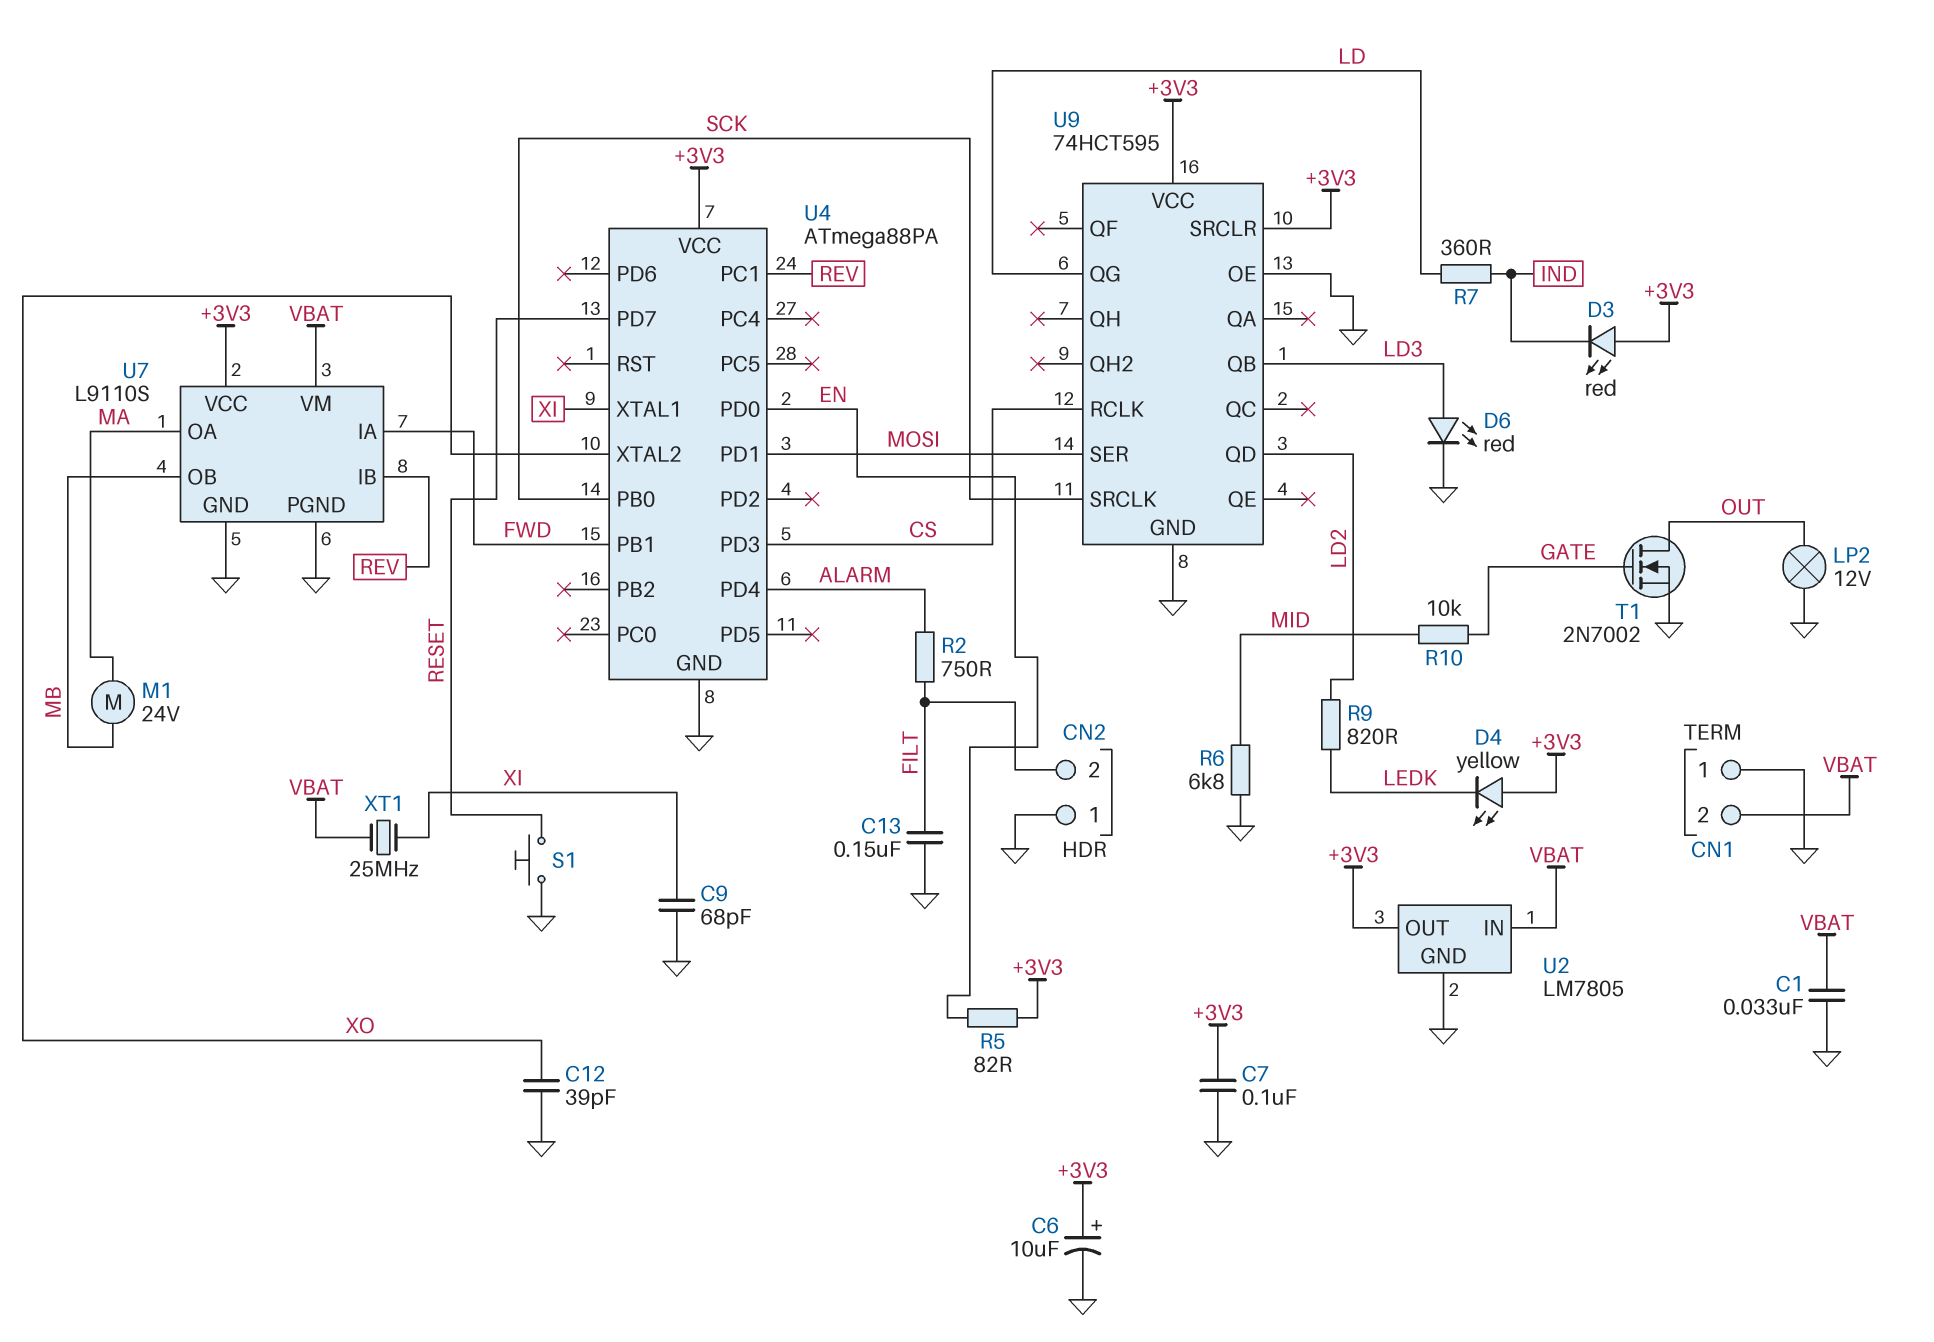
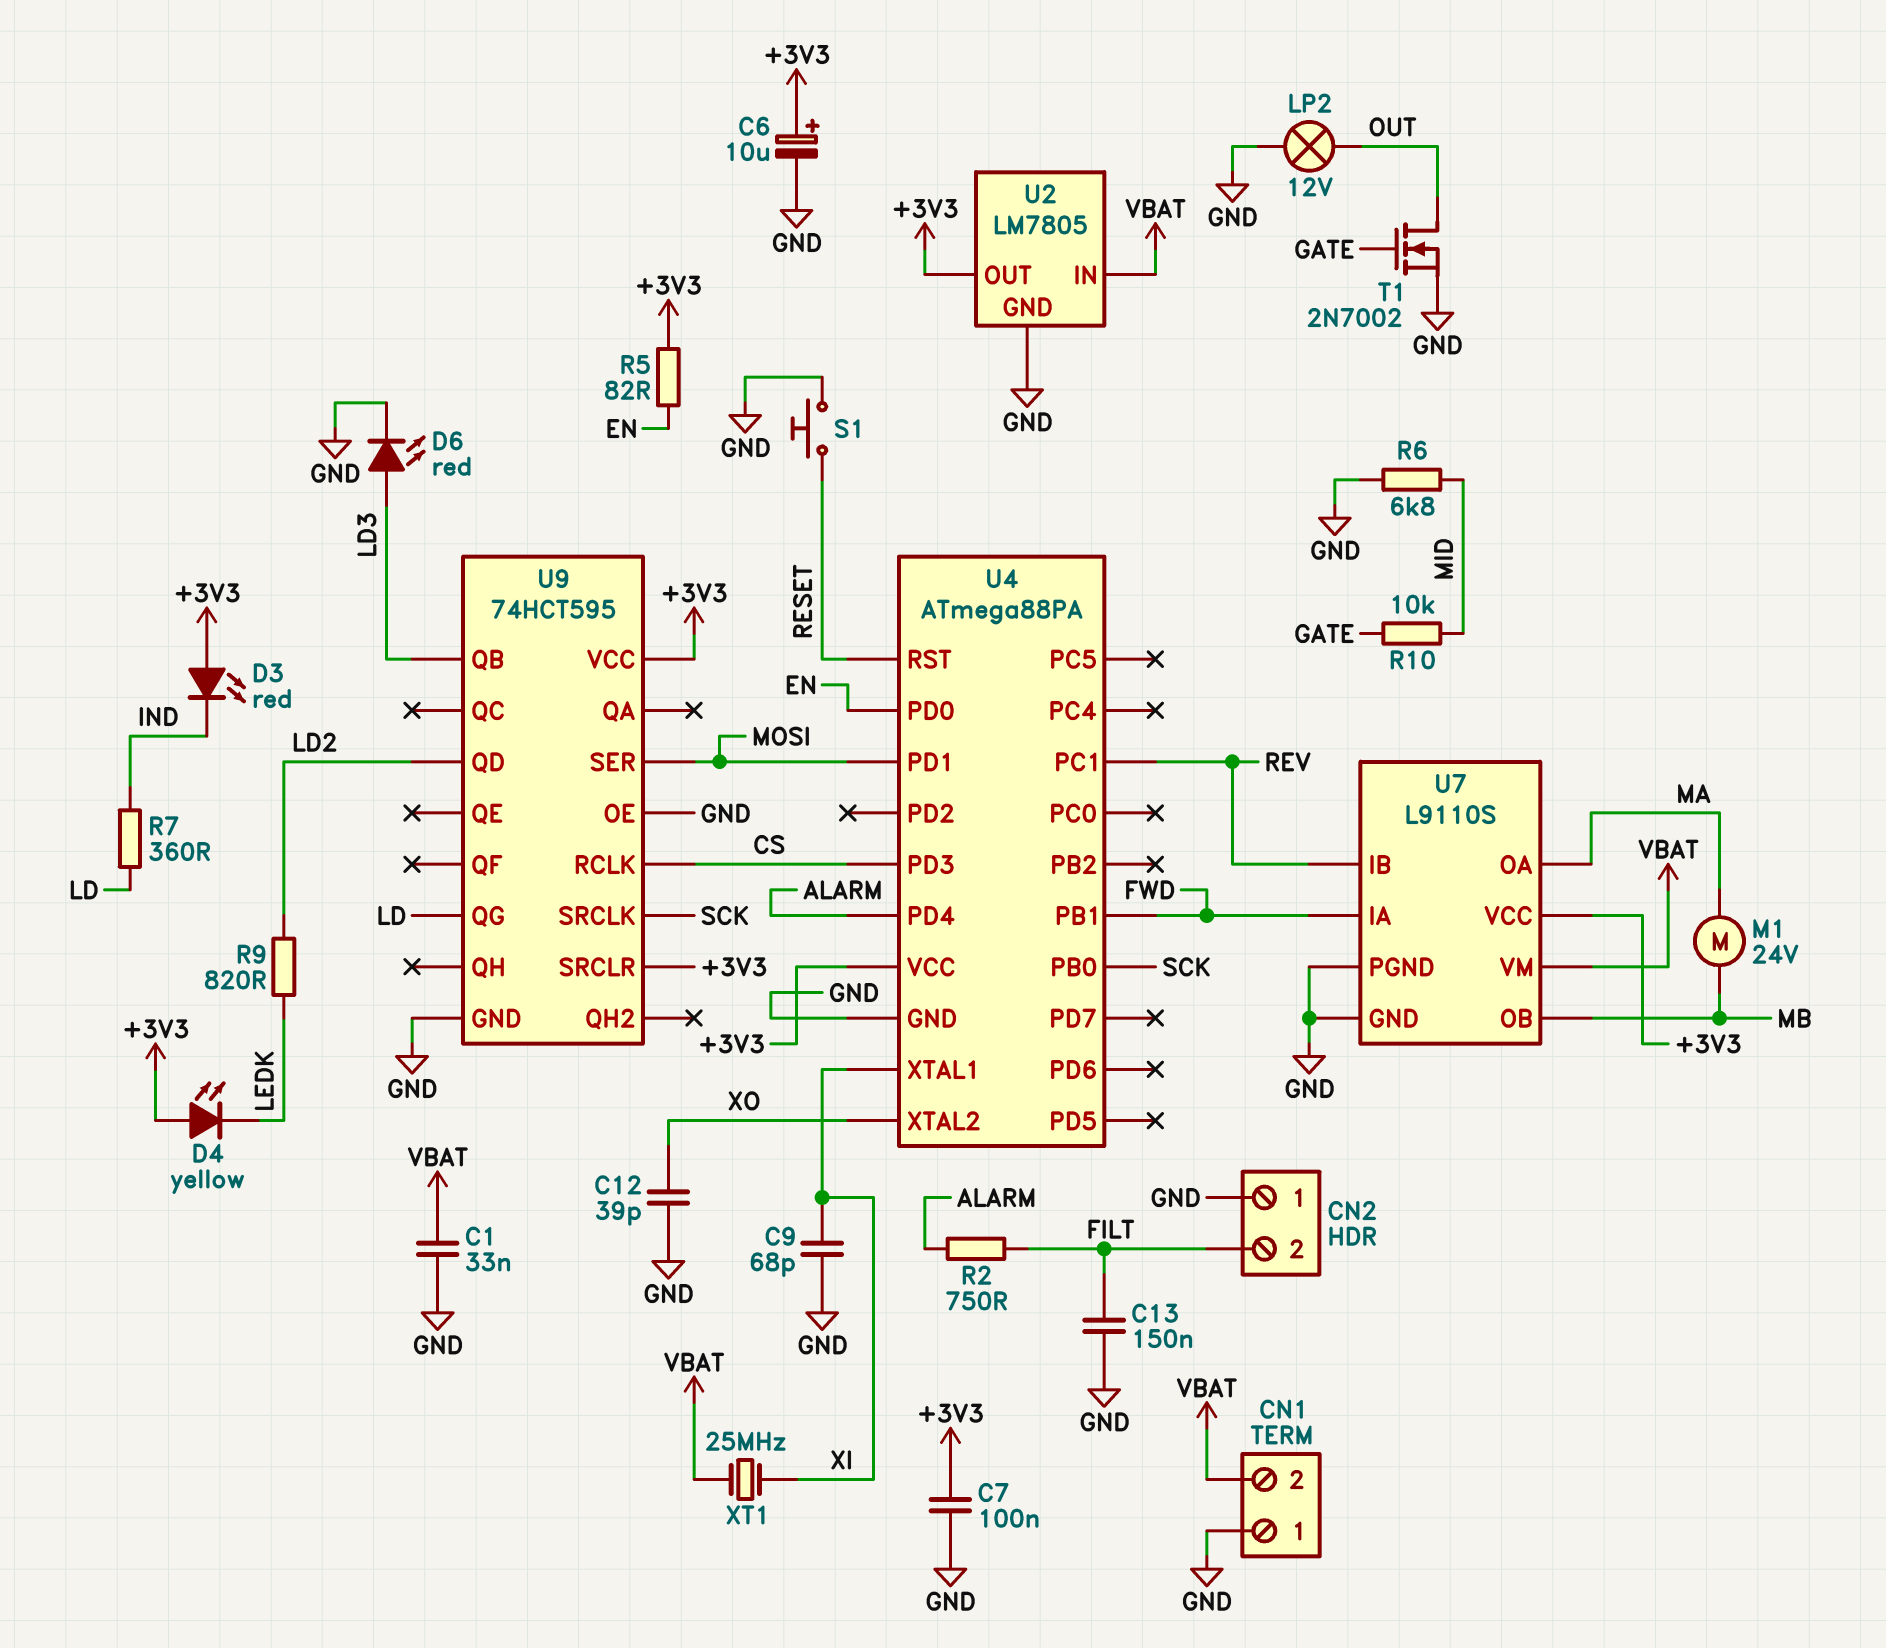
U4 pin PD7: RESET -> none
U4 pin RST: none -> RESET

